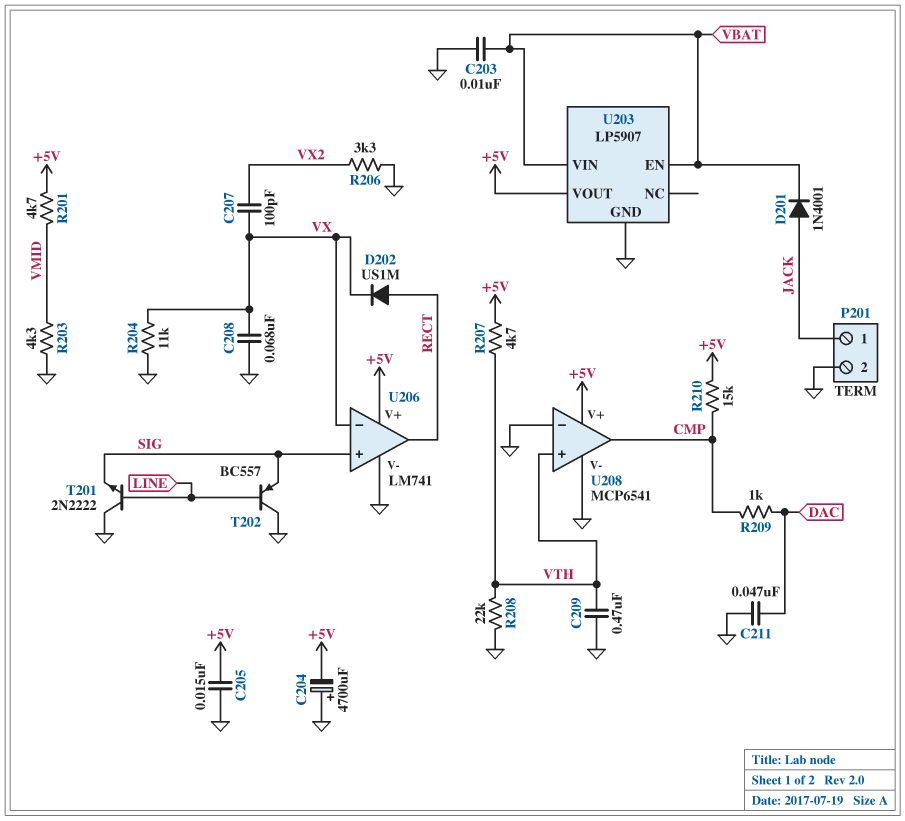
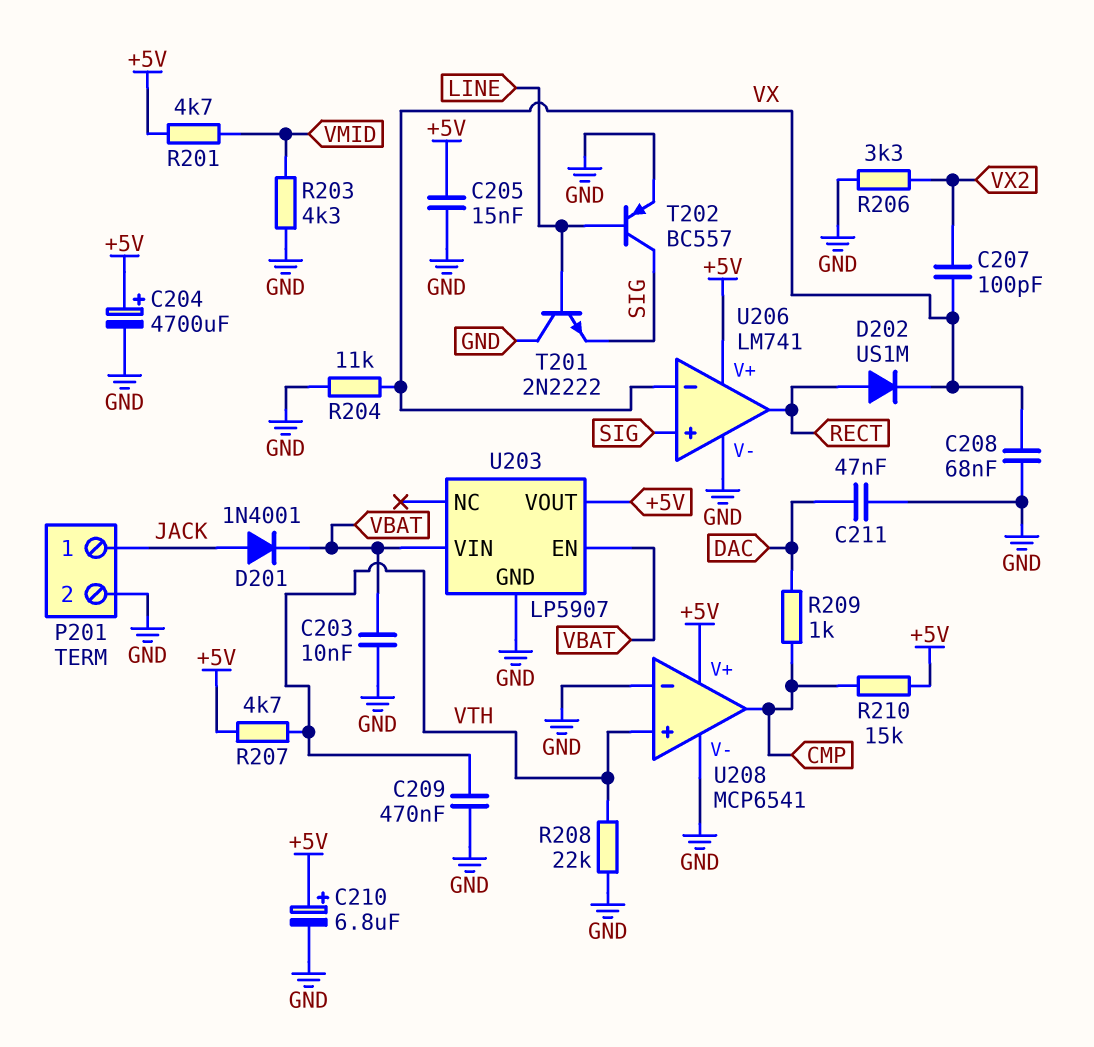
C204: 4700uF (plus GND, minus +5V) -> 4700uF (plus +5V, minus GND)
C210: none -> 6.8uF (plus +5V, minus GND)
T202: PNP BC557 (B LINE, C GND, E SIG) -> PNP BC557 (B LINE, C SIG, E GND)

